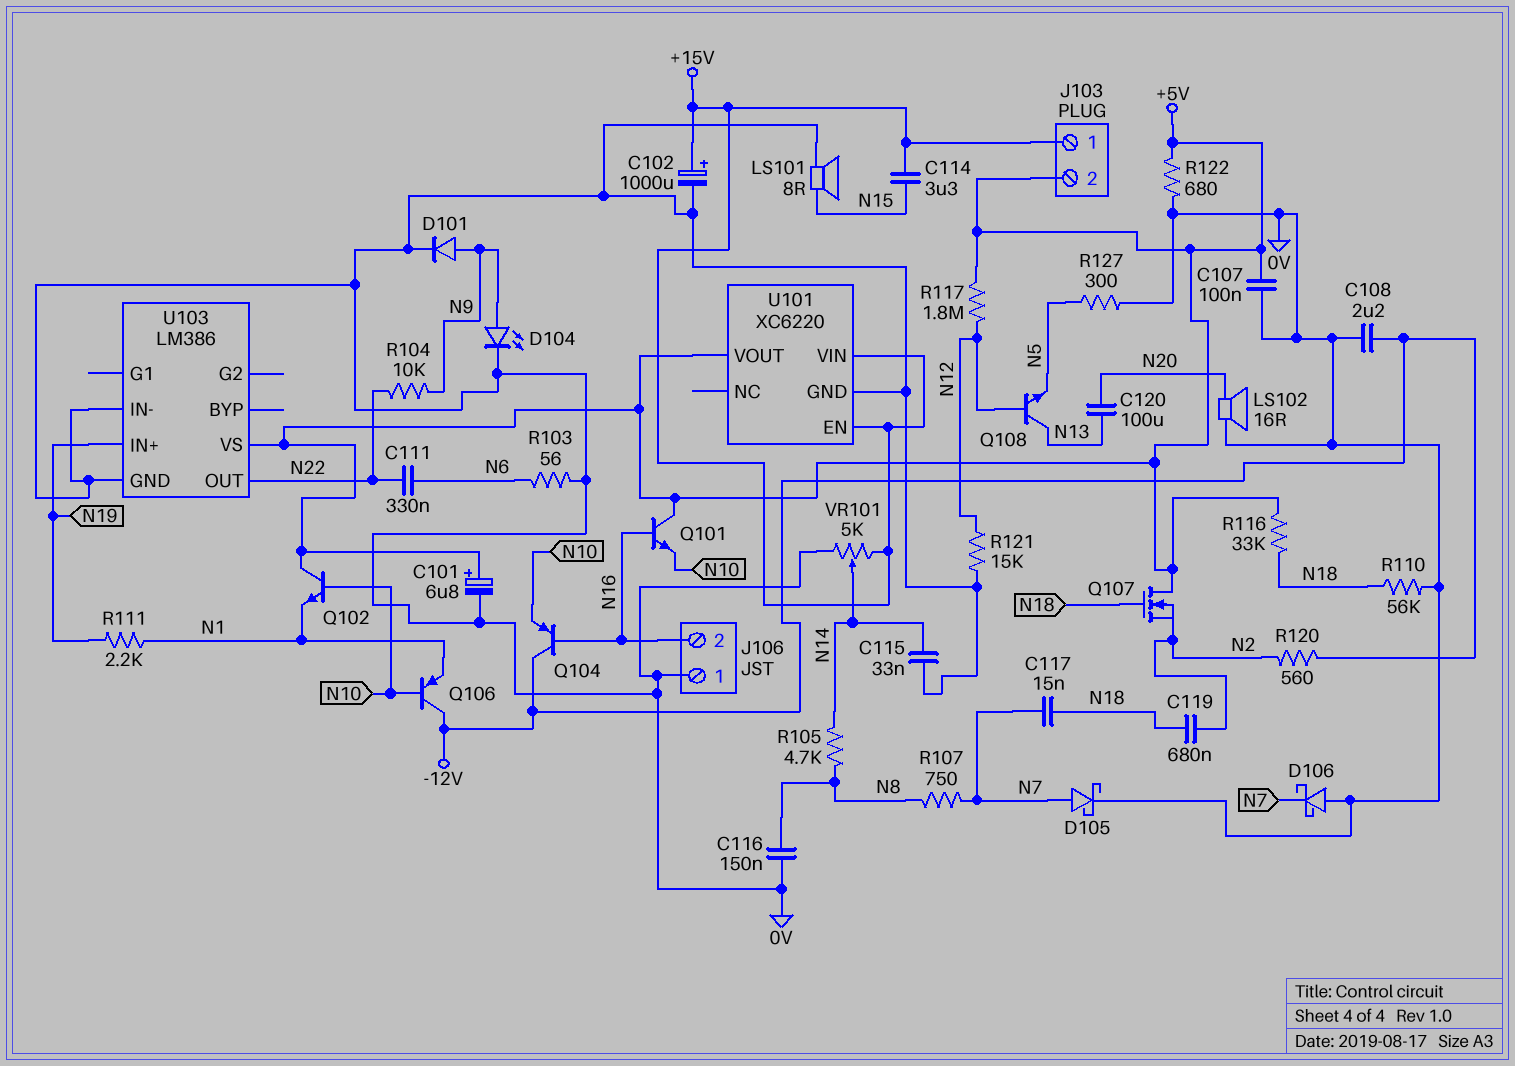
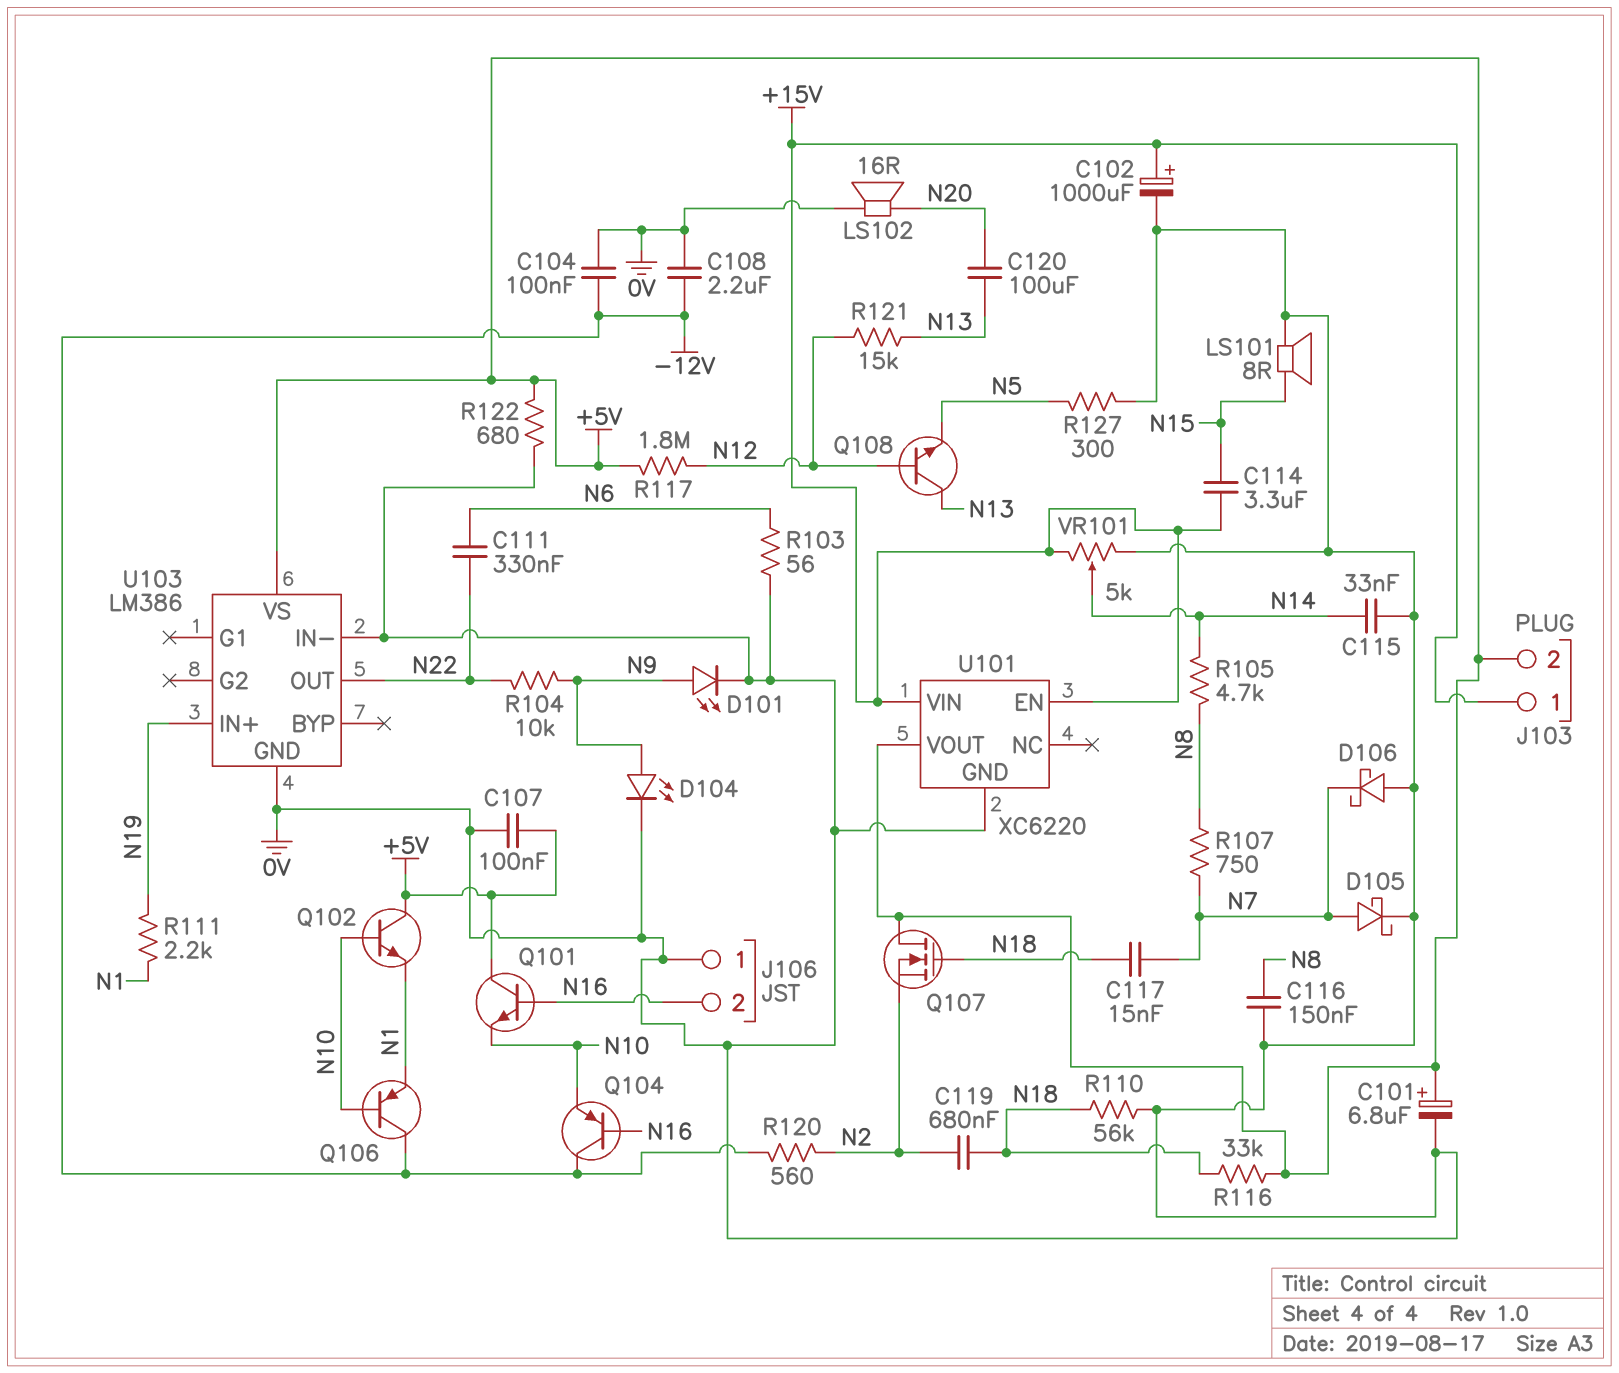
C104: none -> 100nF (-12V, 0V)
D101: diode (A N9, K 0V) -> LED (A N9, K 0V)
R121: 15k (0V, N12) -> 15k (N12, N13)

